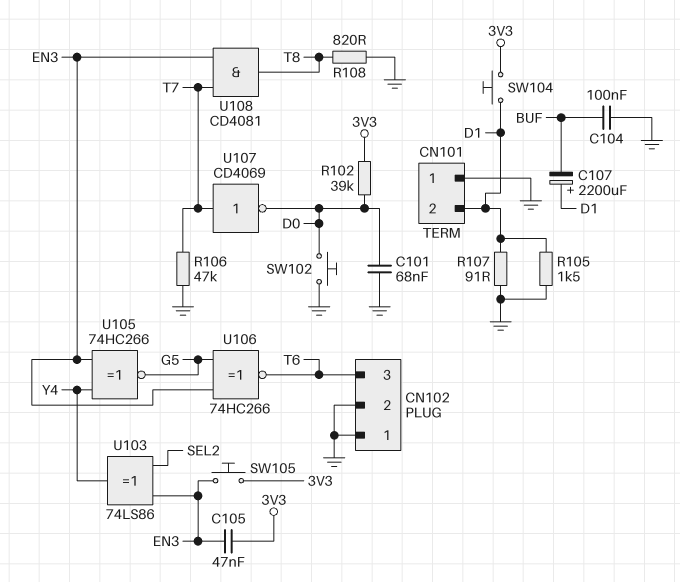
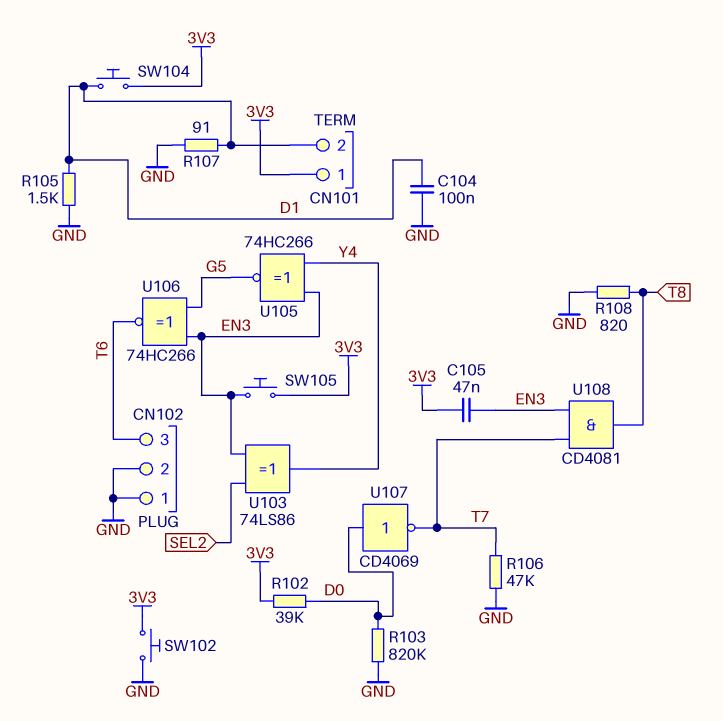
C101: 68nF (D0, GND) -> none
C104: 100nF (BUF, GND) -> 100nF (D1, GND)
C107: 2200uF (plus D1, minus BUF) -> none
CN101 pin 1: GND -> 3V3
R103: none -> 820k (D0, GND)
SW102: button (D0, GND) -> button (3V3, GND)
U107: NOT CD4069 (in T7, out D0) -> NOT CD4069 (in D0, out T7)

